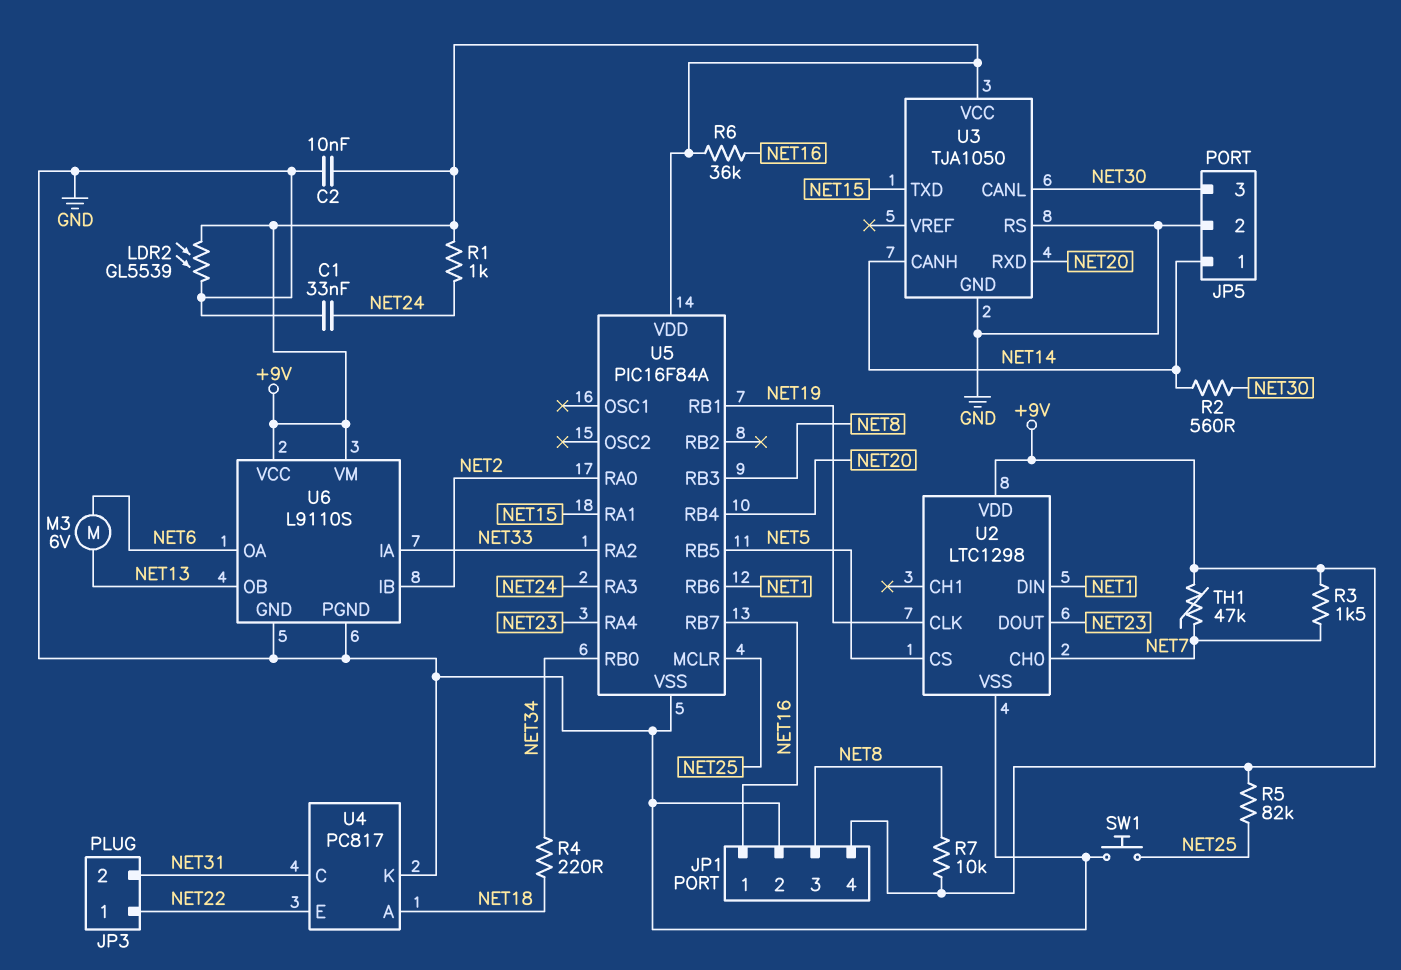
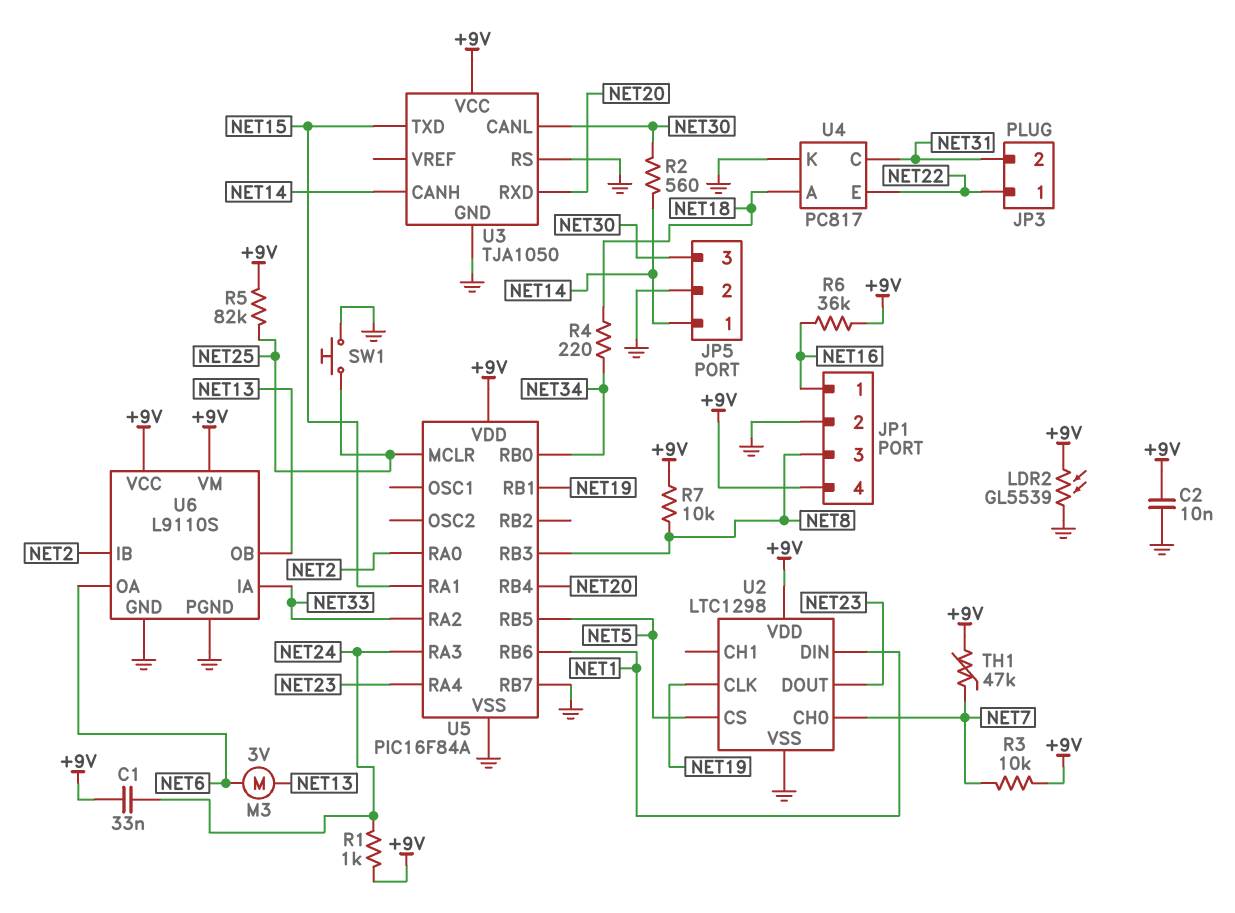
C1: 33nF (GND, NET24) -> 33nF (+9V, NET24)
M3: motor 6V (NET6, NET13) -> motor 3V (NET6, NET13)
R3: 1.5k (+9V, NET7) -> 10k (+9V, NET7)
U5 pin RB7: NET16 -> GND

